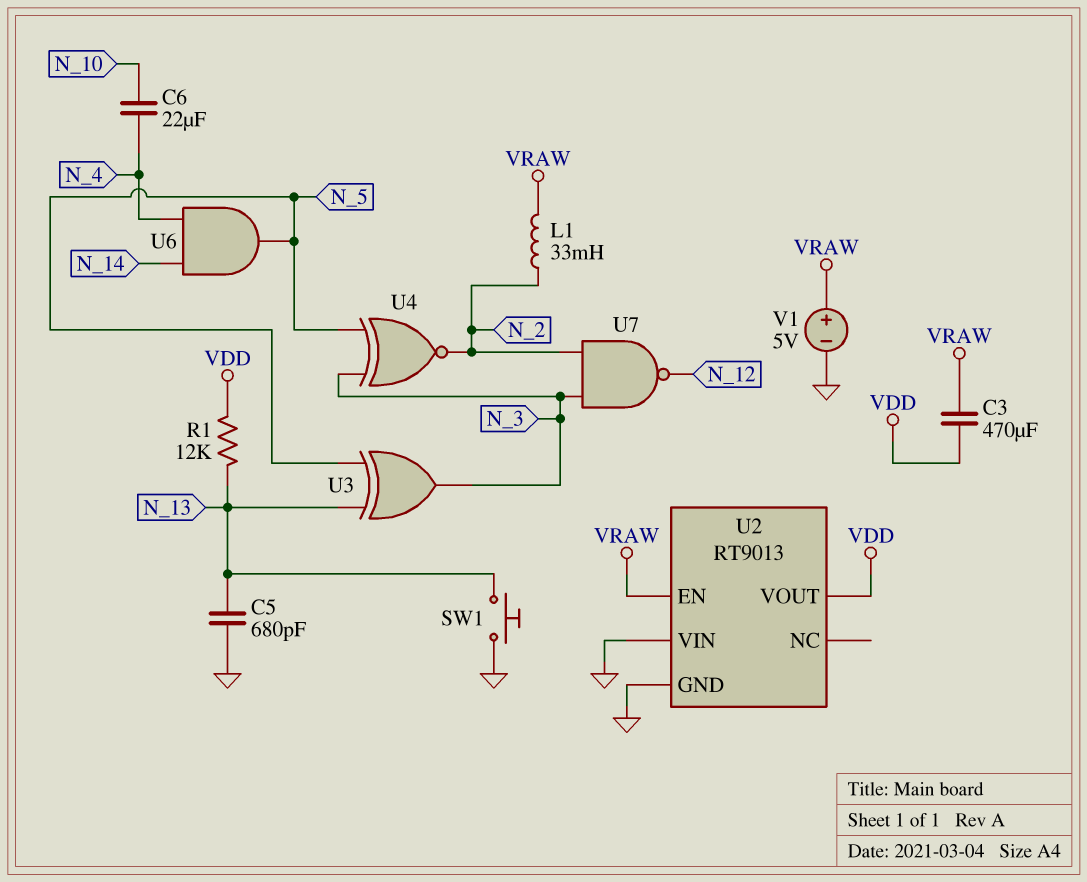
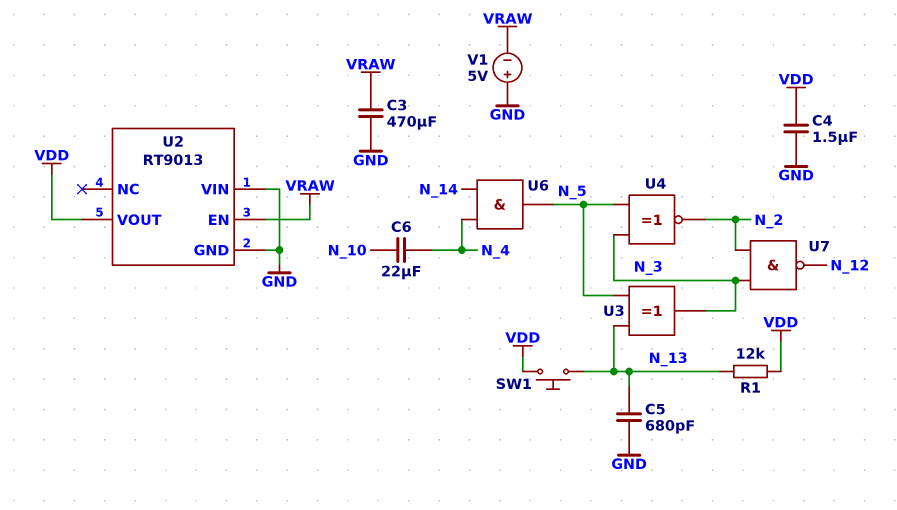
C3: 470uF (VDD, VRAW) -> 470uF (GND, VRAW)
C4: none -> 1.5uF (GND, VDD)
L1: 33mH (N_2, VRAW) -> none
SW1: button (GND, N_13) -> button (N_13, VDD)
V1: 5V (plus VRAW, minus GND) -> 5V (plus GND, minus VRAW)

